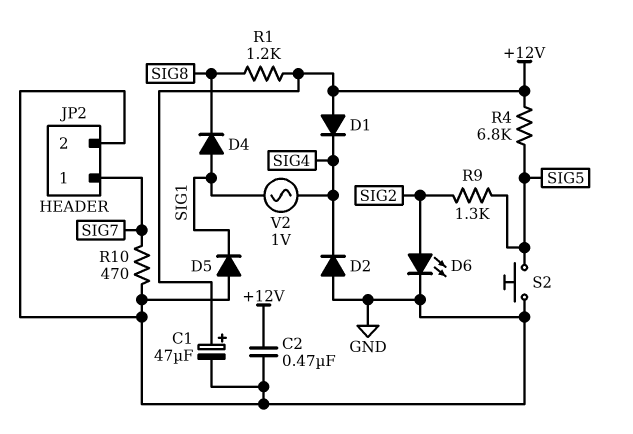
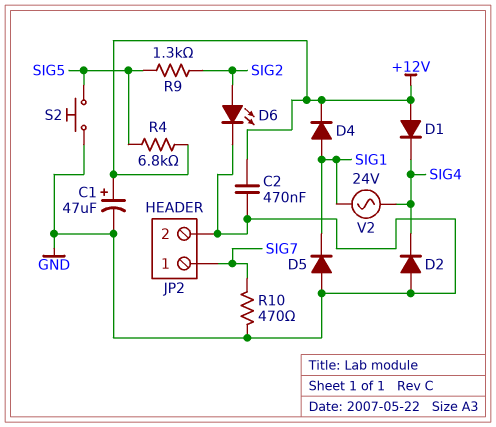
D4: diode (A SIG1, K SIG8) -> diode (A SIG1, K +12V)
R1: 1.2k (+12V, SIG8) -> none
V2: AC 1V (SIG1, SIG4) -> AC 24V (SIG1, SIG4)

